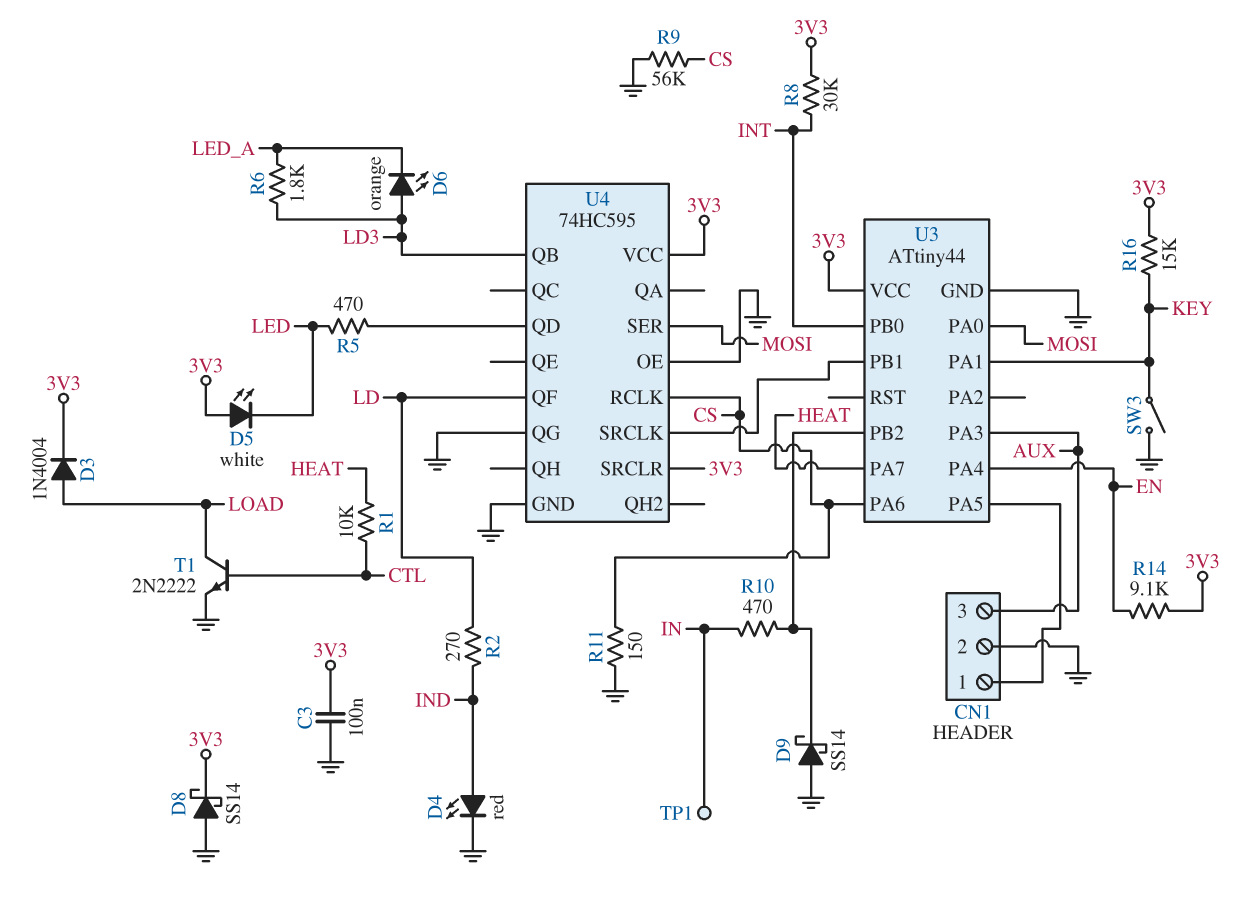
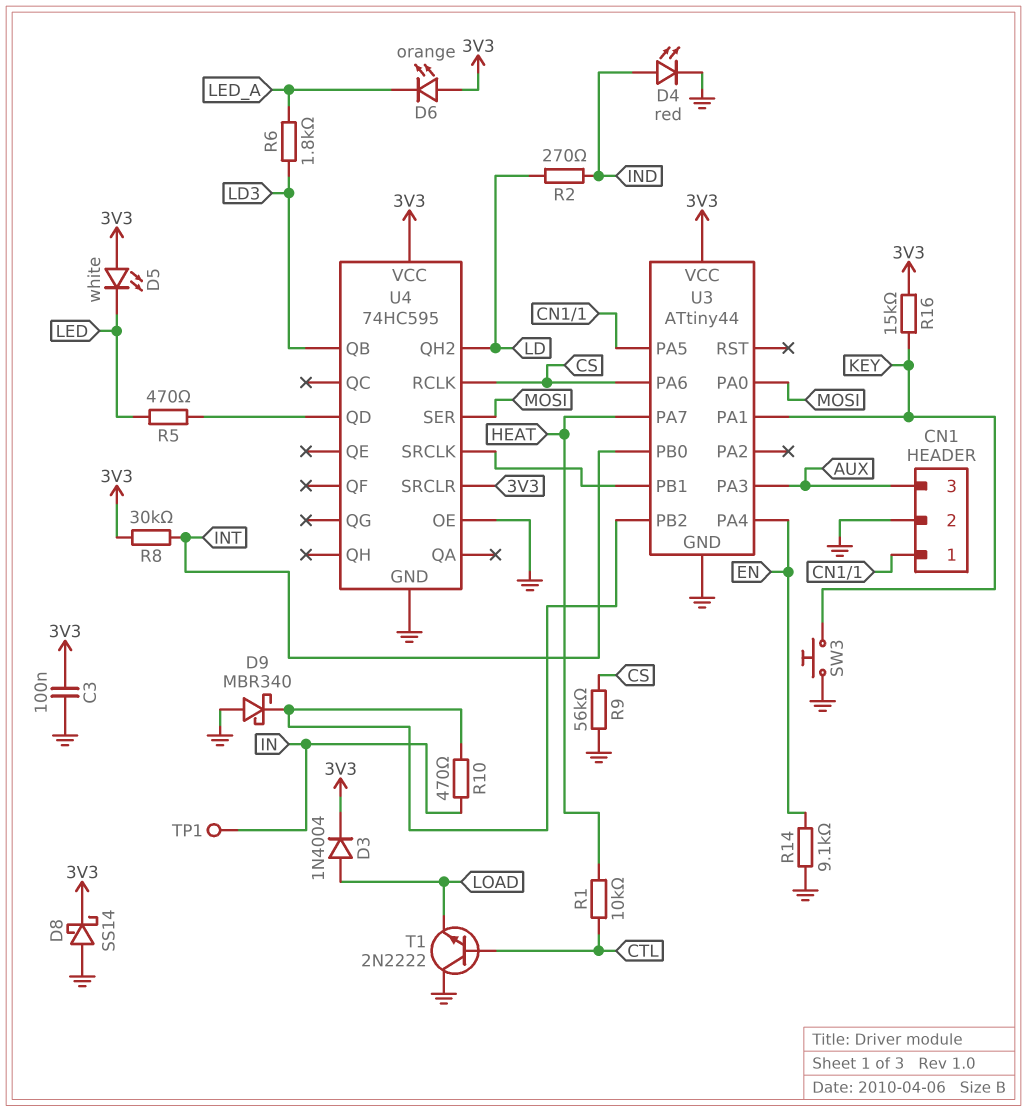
D6: LED orange (A LD3, K LED_A) -> LED orange (A 3V3, K LED_A)
D9: schottky SS14 (A GND, K U3/PB2) -> schottky MBR340 (A GND, K U3/PB2)
R11: 150 (CS, GND) -> none
R14: 9.1k (3V3, EN) -> 9.1k (EN, GND)
SW3: switch (GND, KEY) -> button (GND, KEY)
T1: NPN 2N2222 (B CTL, C LOAD, E GND) -> NPN 2N2222 (B CTL, C GND, E LOAD)
U4 pin QF: LD -> none
U4 pin QG: GND -> none
U4 pin QH2: none -> LD

